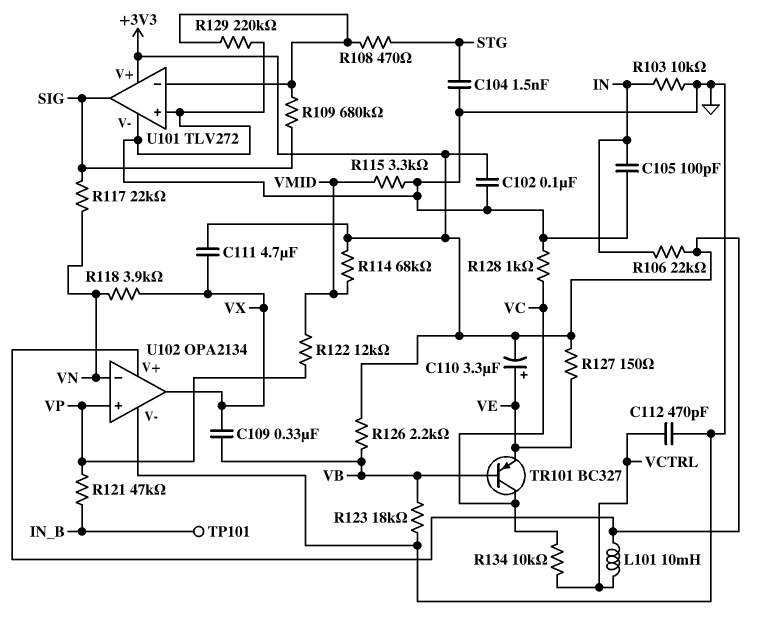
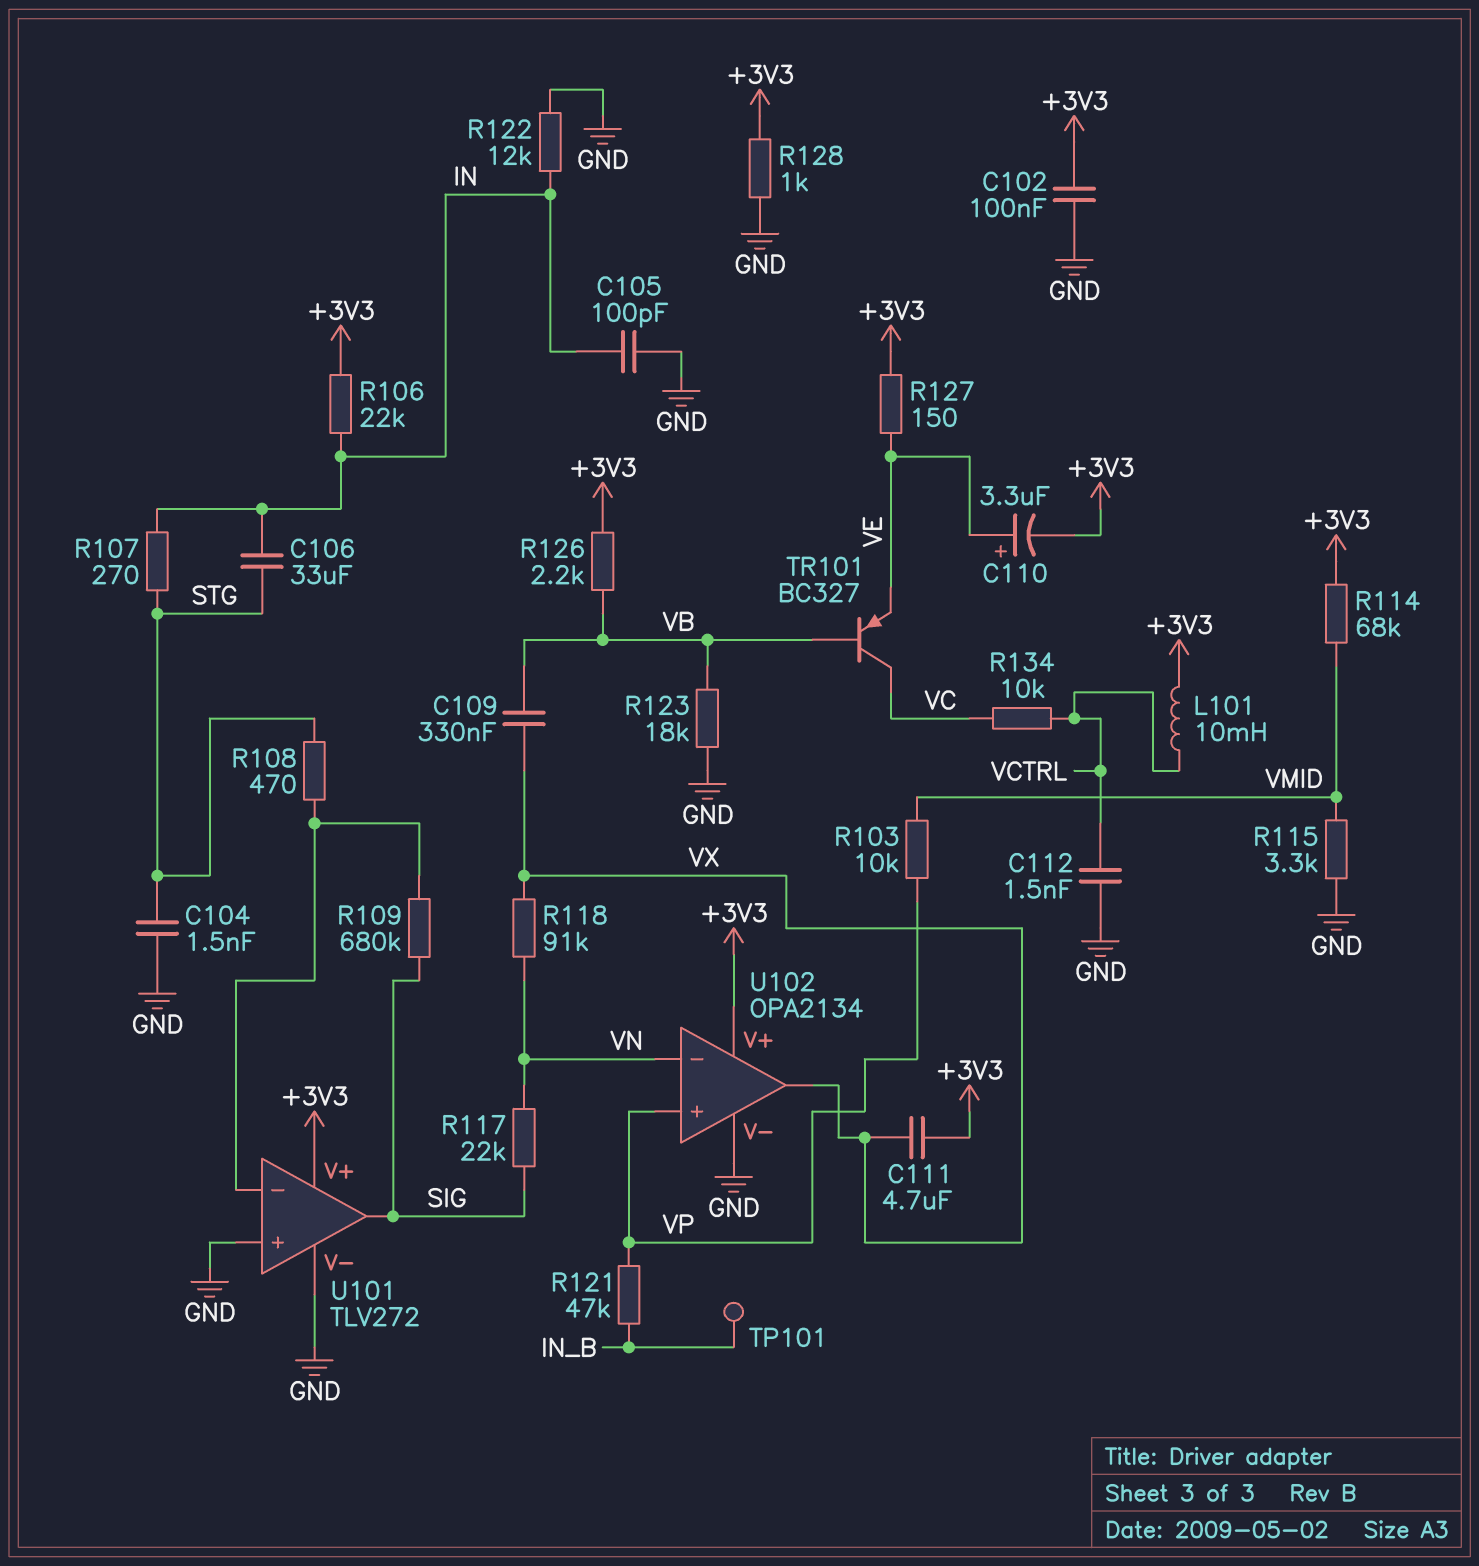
C106: none -> 33uF (IN, STG)
C112: 470pF (GND, VCTRL) -> 1.5nF (GND, VCTRL)
R103: 10k (GND, IN) -> 10k (VMID, VP)
R107: none -> 270 (IN, STG)
R118: 3.9k (VN, VX) -> 91k (VN, VX)
R122: 12k (VMID, VP) -> 12k (GND, IN)
R128: 1k (GND, VC) -> 1k (+3V3, GND)
R129: 220k (GND, U101/in-) -> none

